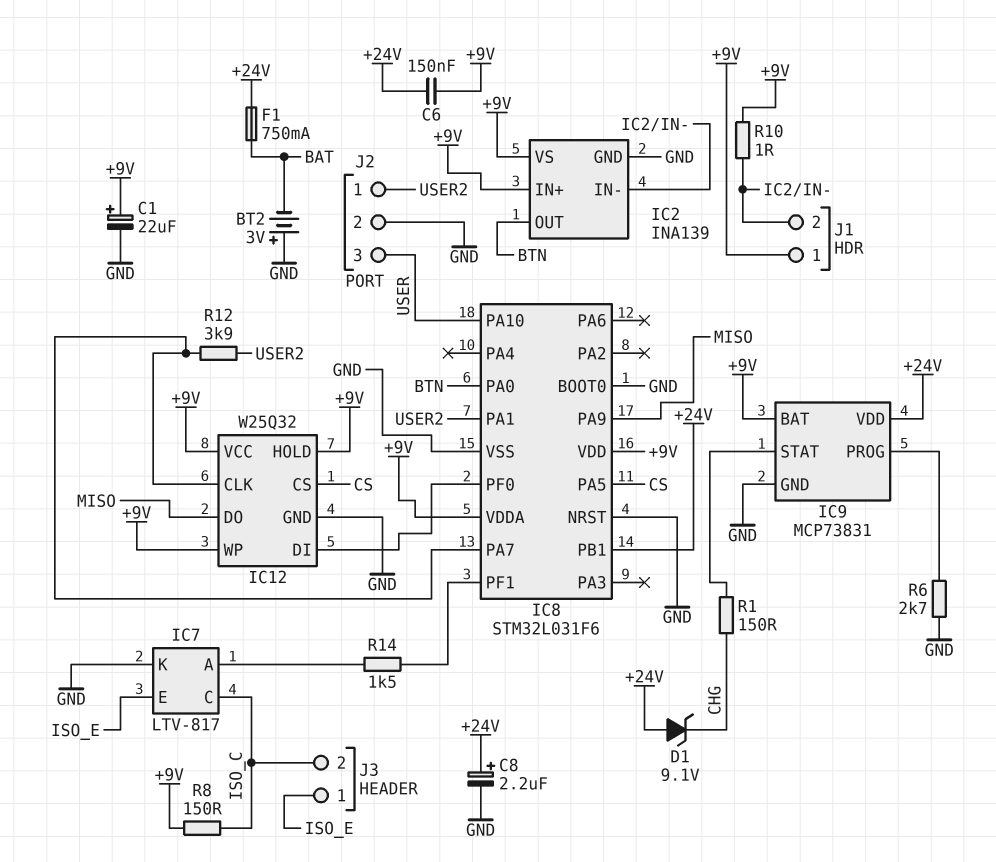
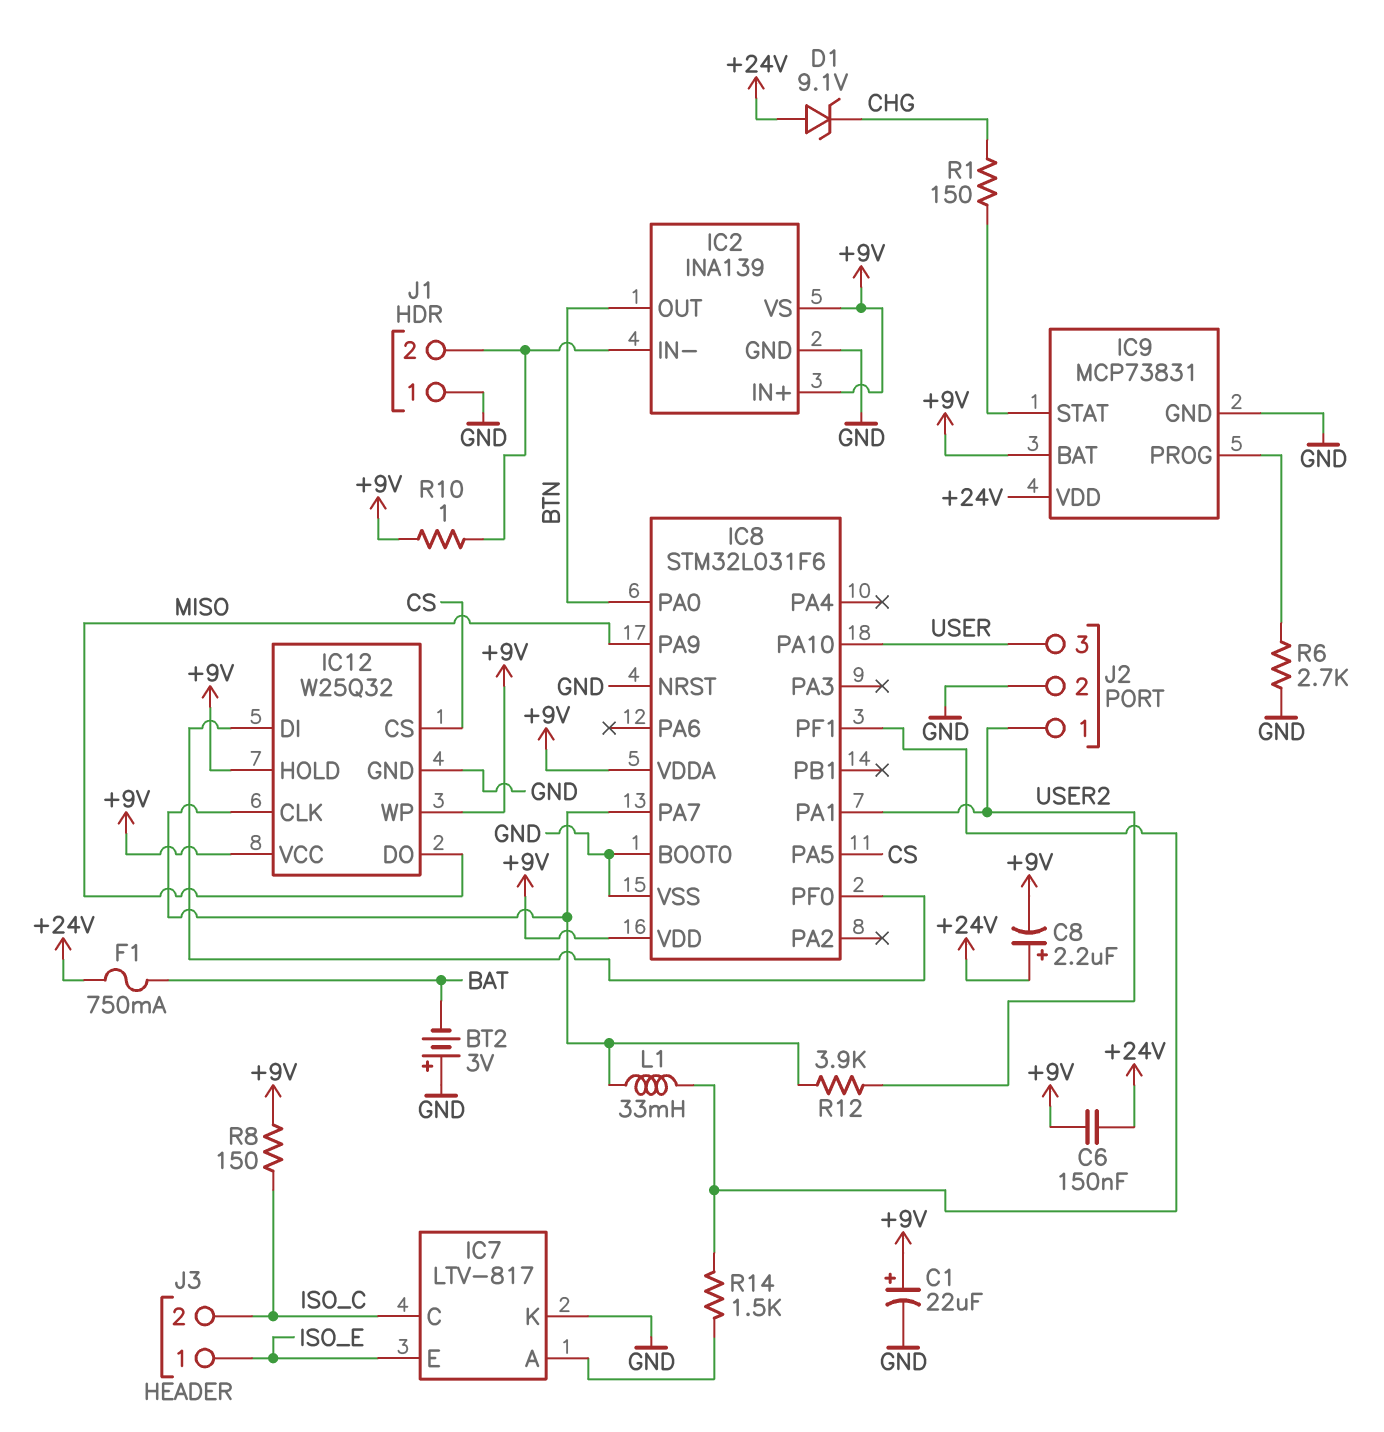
C8: 2.2uF (plus +24V, minus GND) -> 2.2uF (plus +24V, minus +9V)
IC8 pin PB1: +24V -> none
J1 pin 1: +9V -> GND
L1: none -> 33mH (IC8/PA7, IC8/PF1)

